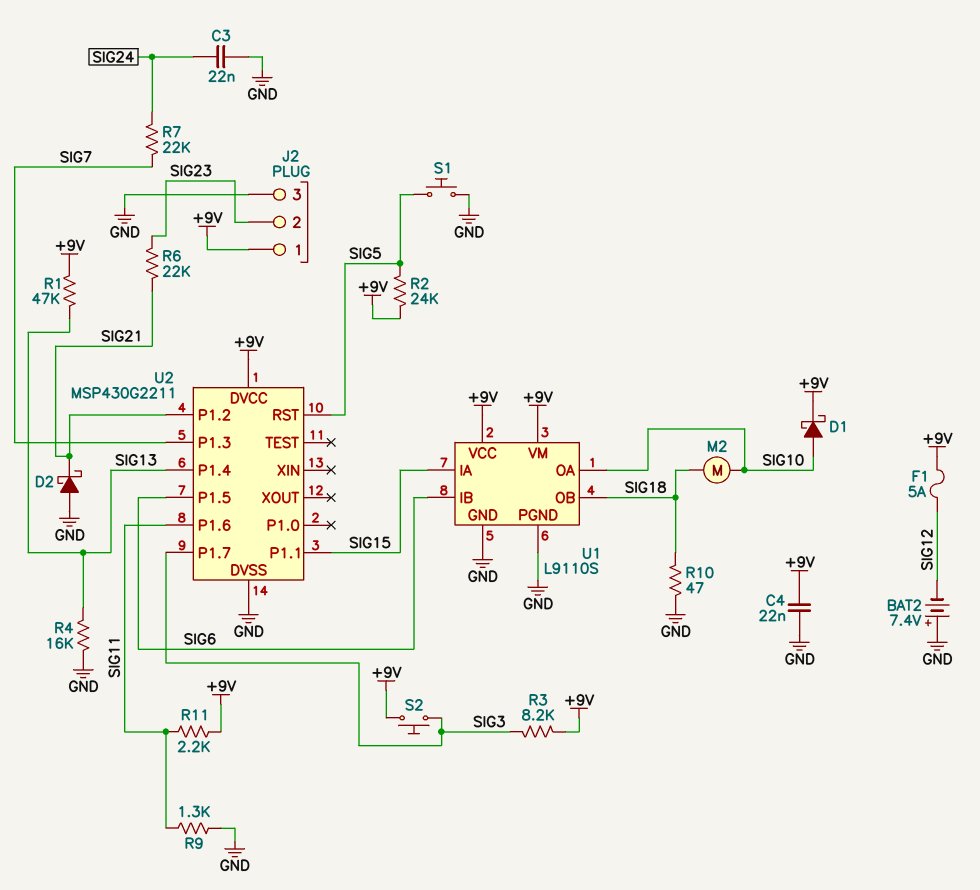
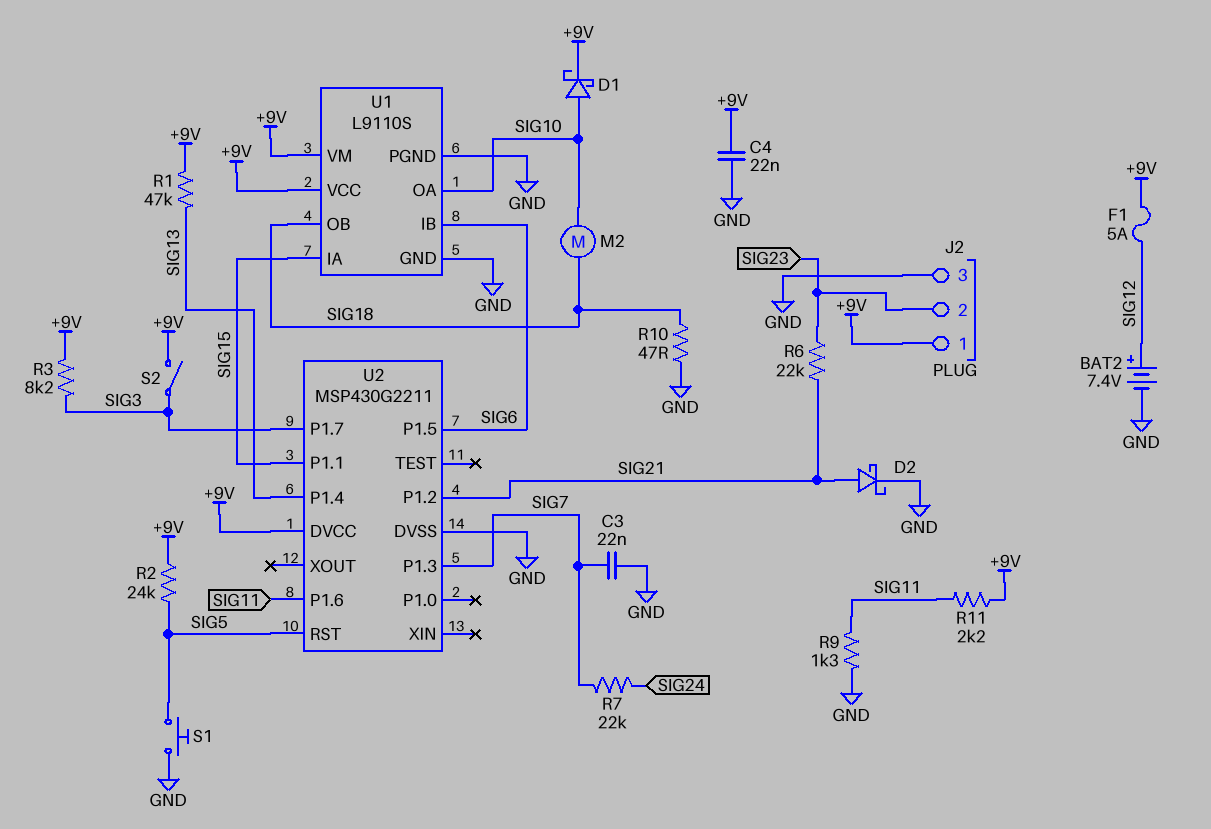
BAT2: 7.4V (plus GND, minus SIG12) -> 7.4V (plus SIG12, minus GND)
C3: 22nF (GND, SIG24) -> 22nF (GND, SIG7)
D2: schottky (A GND, K SIG21) -> schottky (A SIG21, K GND)
R4: 16k (GND, SIG13) -> none
S2: button (+9V, SIG3) -> switch (+9V, SIG3)

